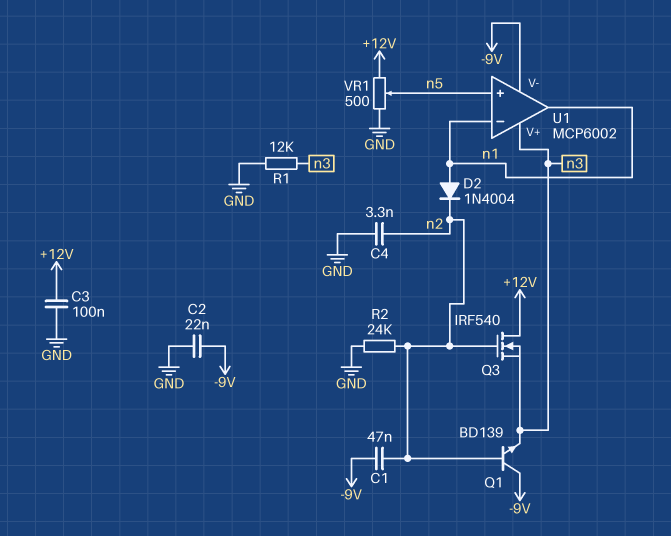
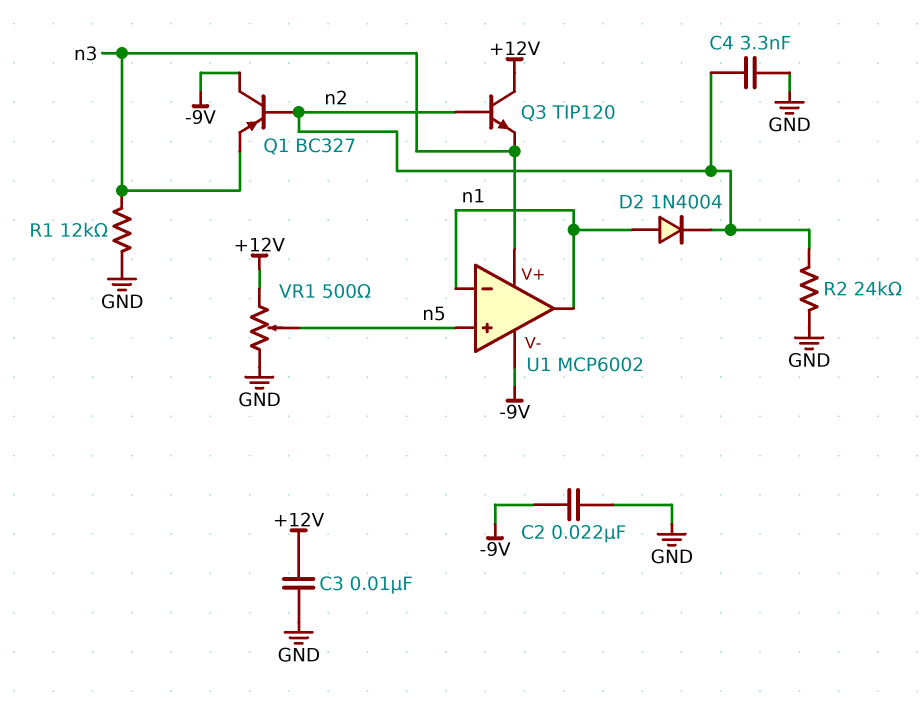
C1: 47nF (-9V, n2) -> none
C3: 100nF (+12V, GND) -> 10nF (+12V, GND)
Q1: NPN BD139 (B n2, C -9V, E n3) -> PNP BC327 (B n2, C -9V, E n3)
Q3: NMOS IRF540 (G n2, D +12V, S n3) -> NPN TIP120 (B n2, C +12V, E n3)

